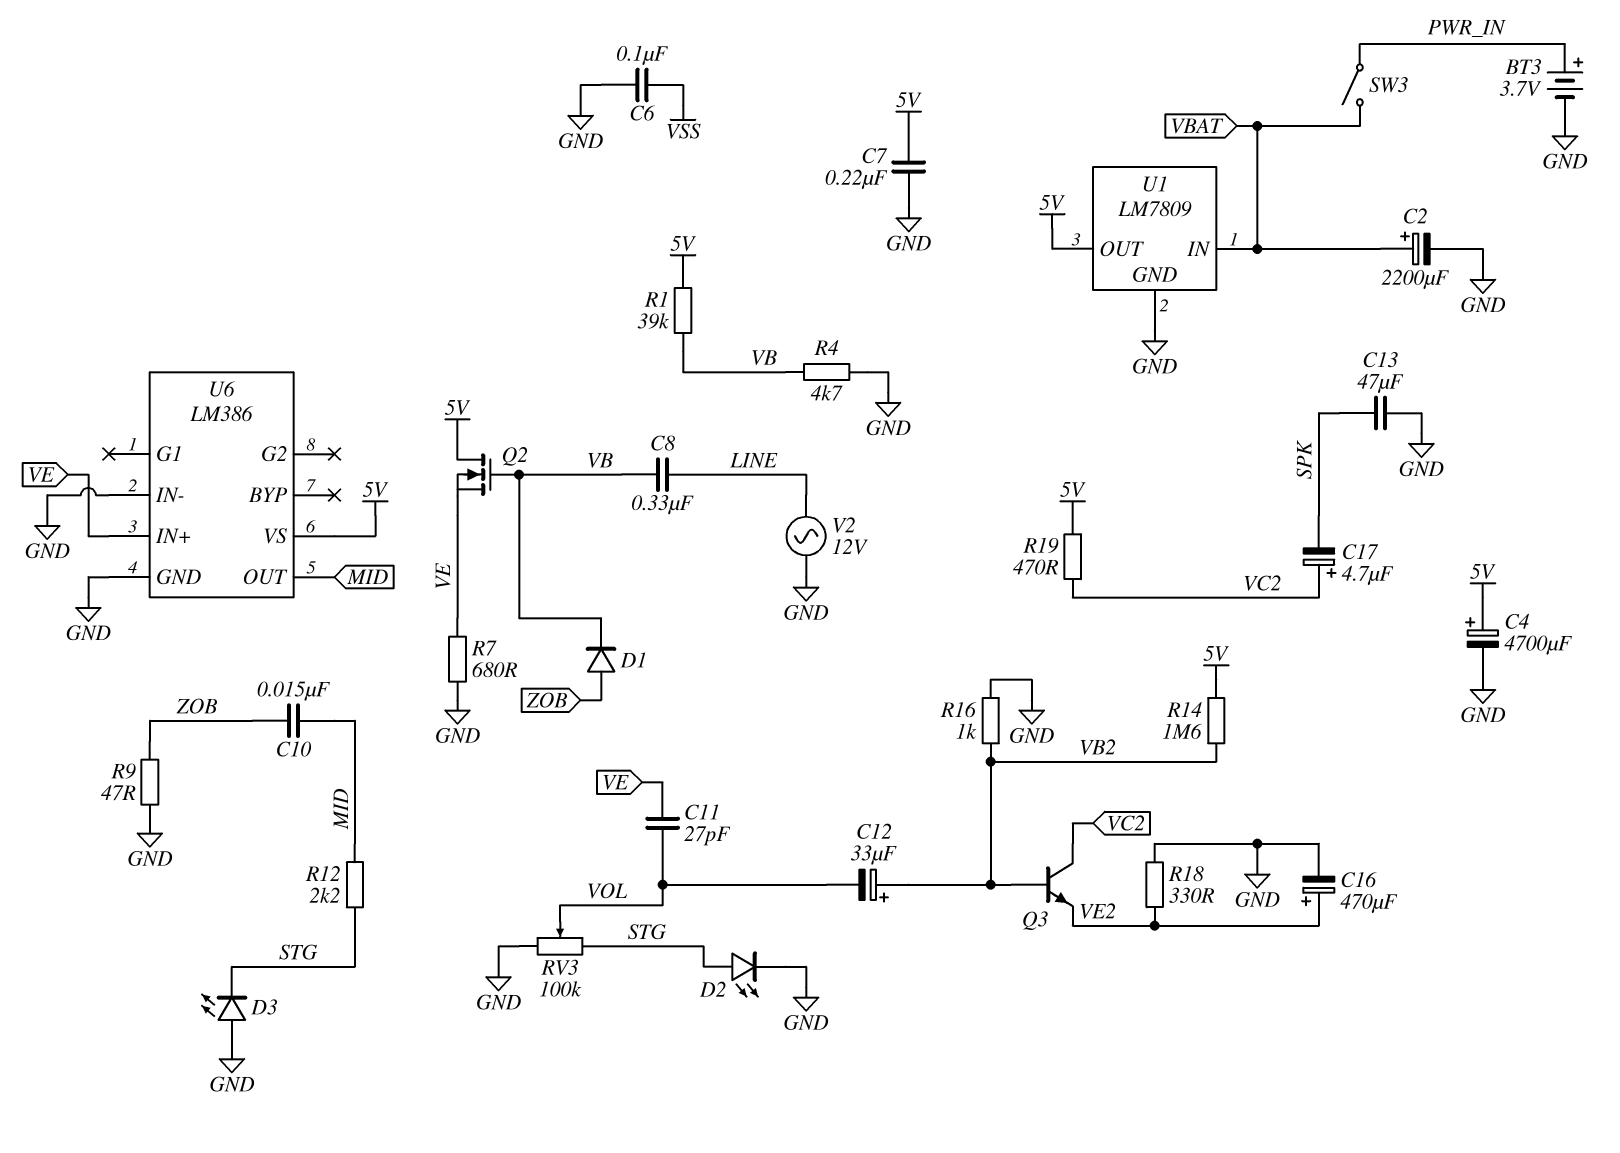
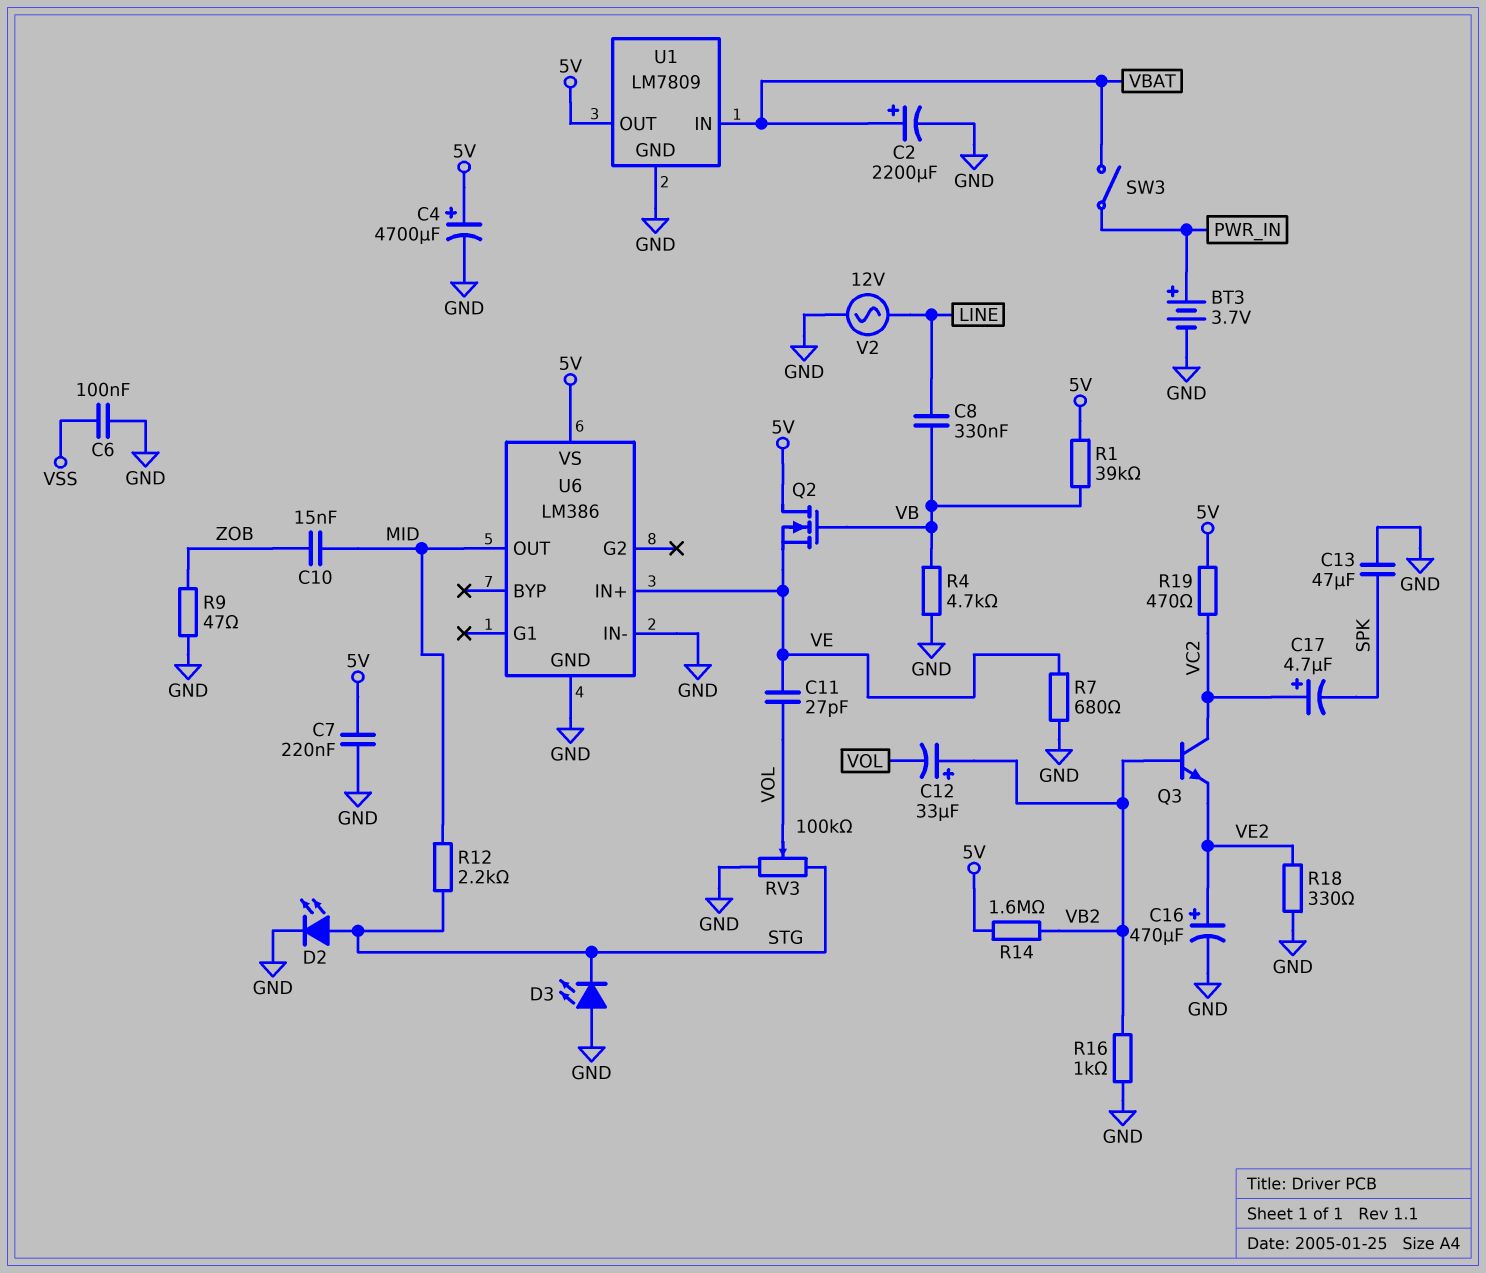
D1: diode (A ZOB, K VB) -> none

